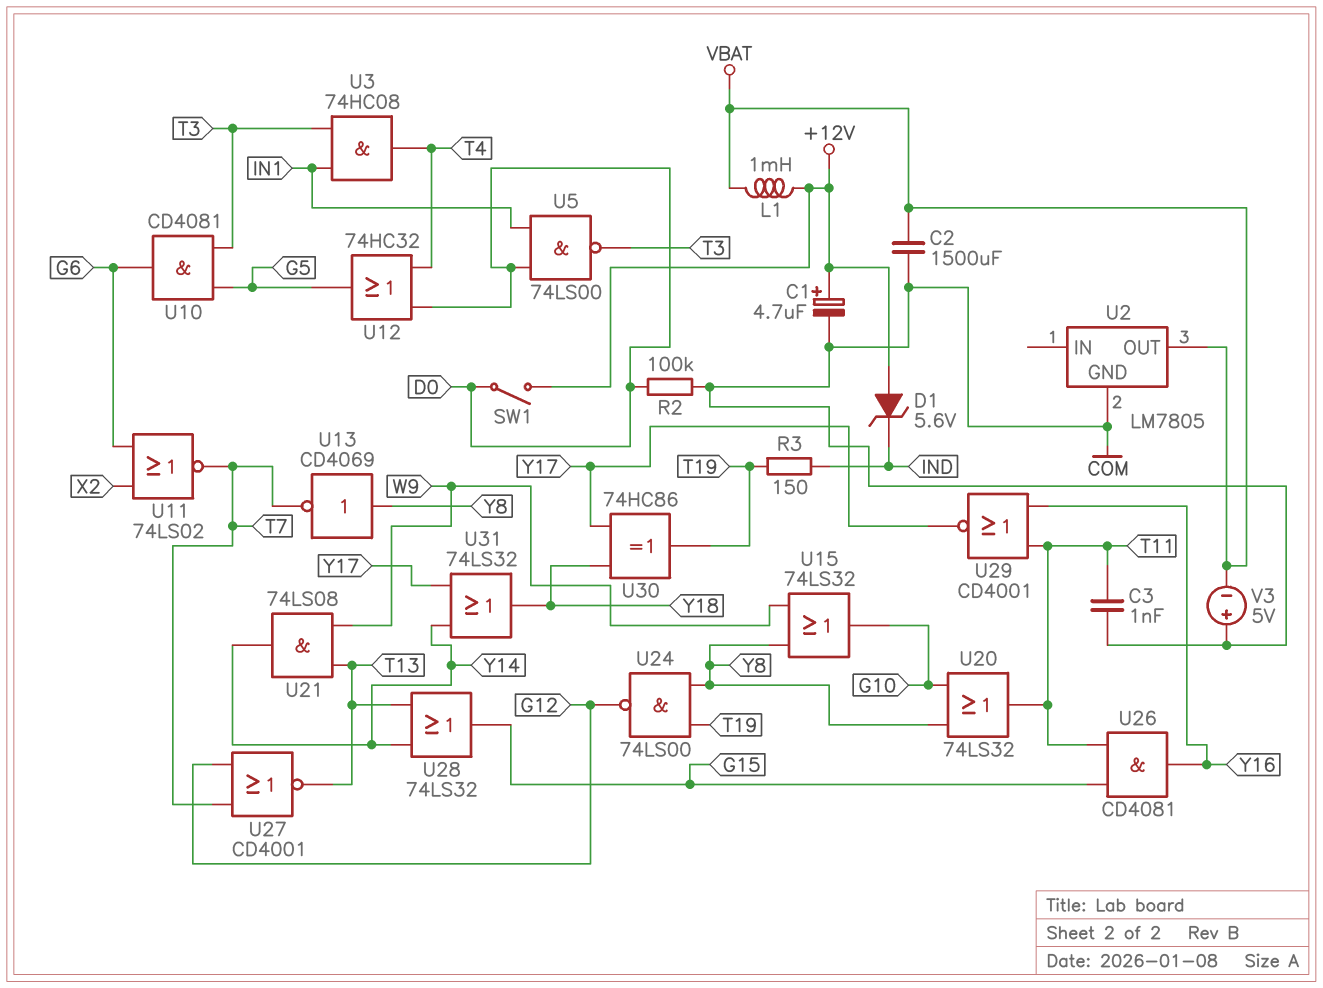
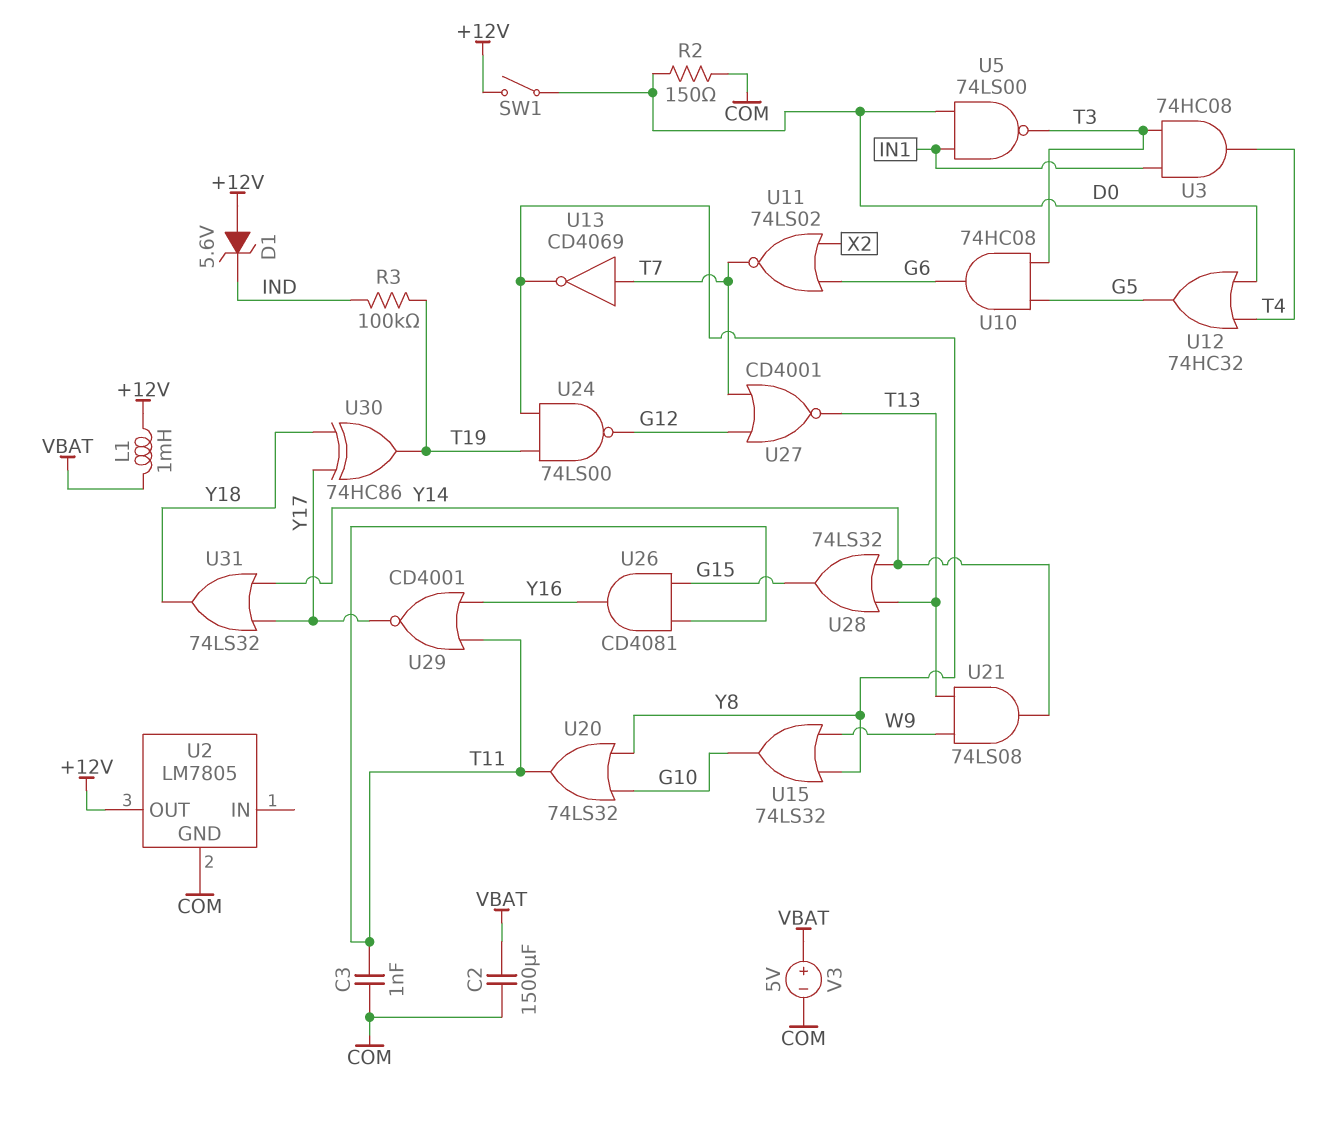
C1: 4.7uF (plus +12V, minus COM) -> none
R2: 100k (COM, D0) -> 150 (COM, D0)
R3: 150 (IND, T19) -> 100k (IND, T19)
U2 pin OUT: VBAT -> +12V
U10: AND CD4081 (in G5, in T3, out G6) -> AND 74HC08 (in G5, in T3, out G6)
U13: NOT CD4069 (in Y8, out T7) -> NOT CD4069 (in T7, out Y8)
V3: 5V (plus COM, minus VBAT) -> 5V (plus VBAT, minus COM)

